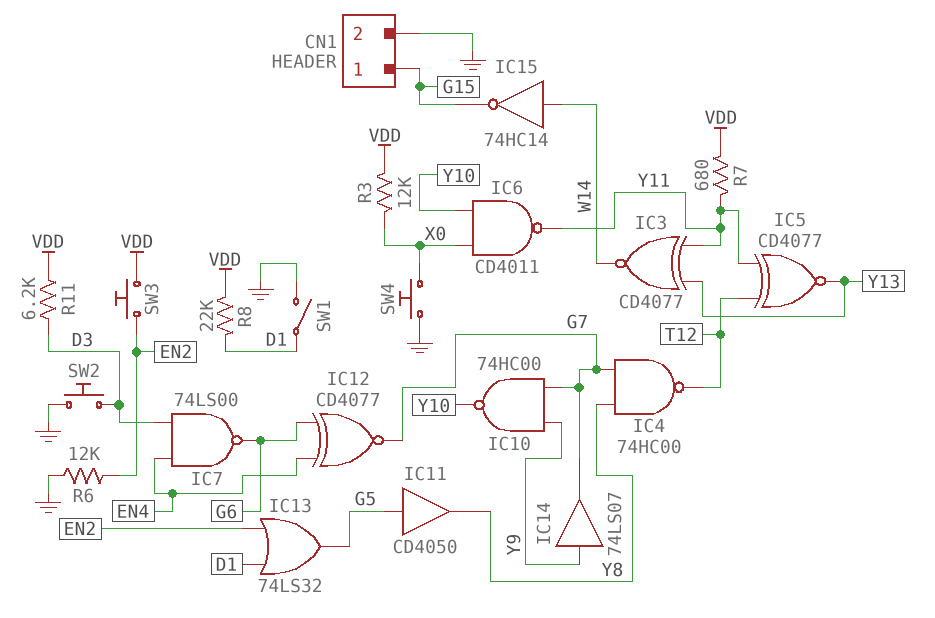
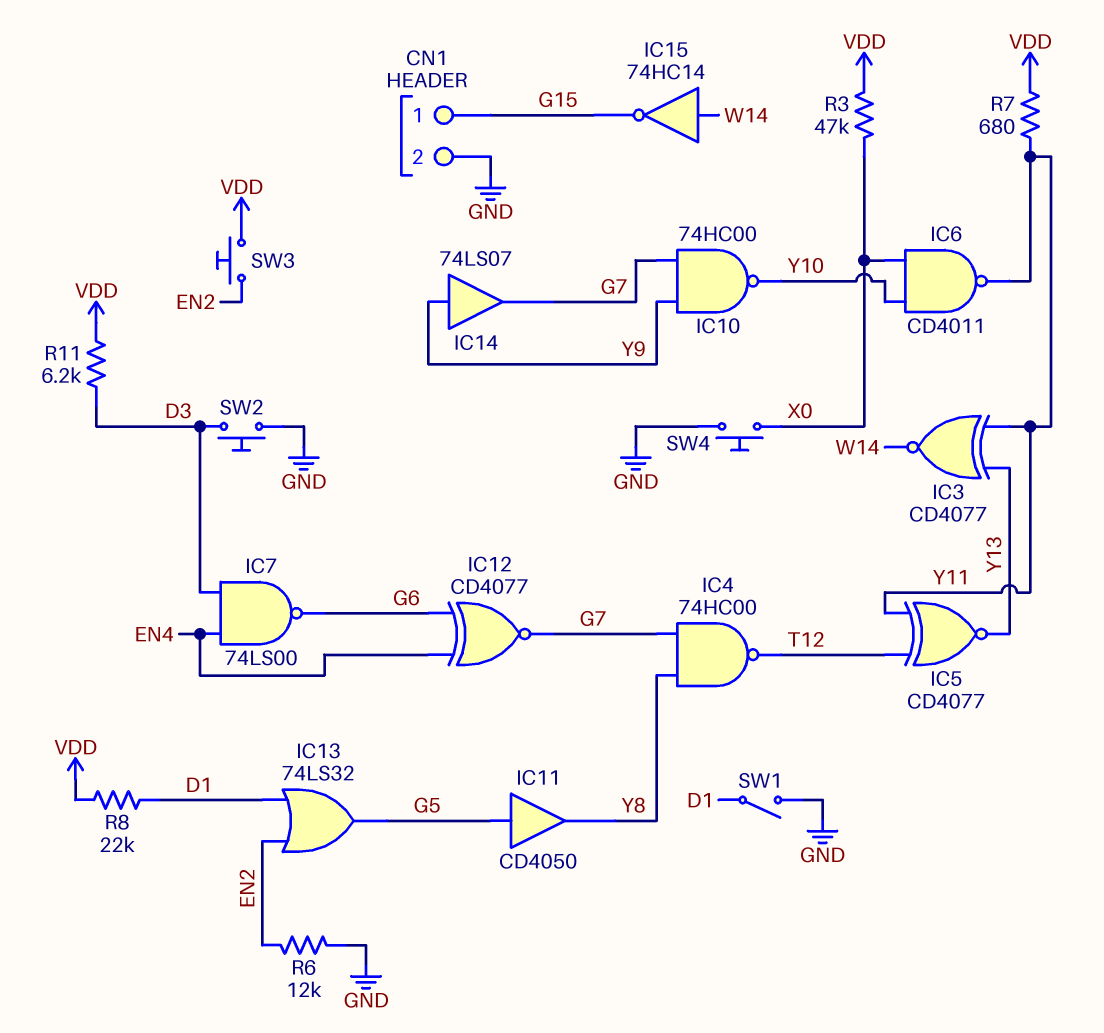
R3: 12k (VDD, X0) -> 47k (VDD, X0)

